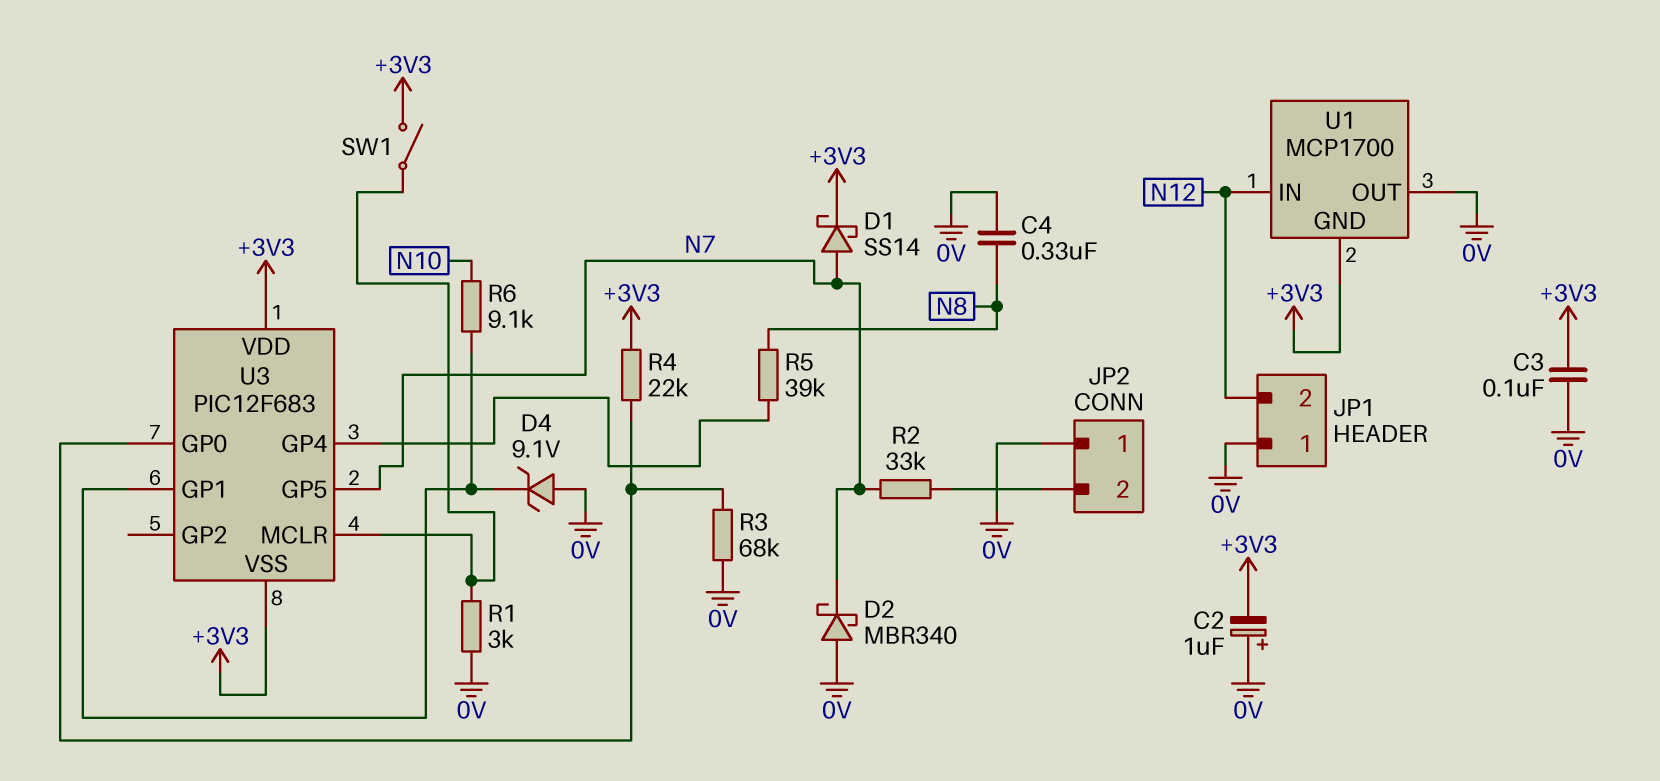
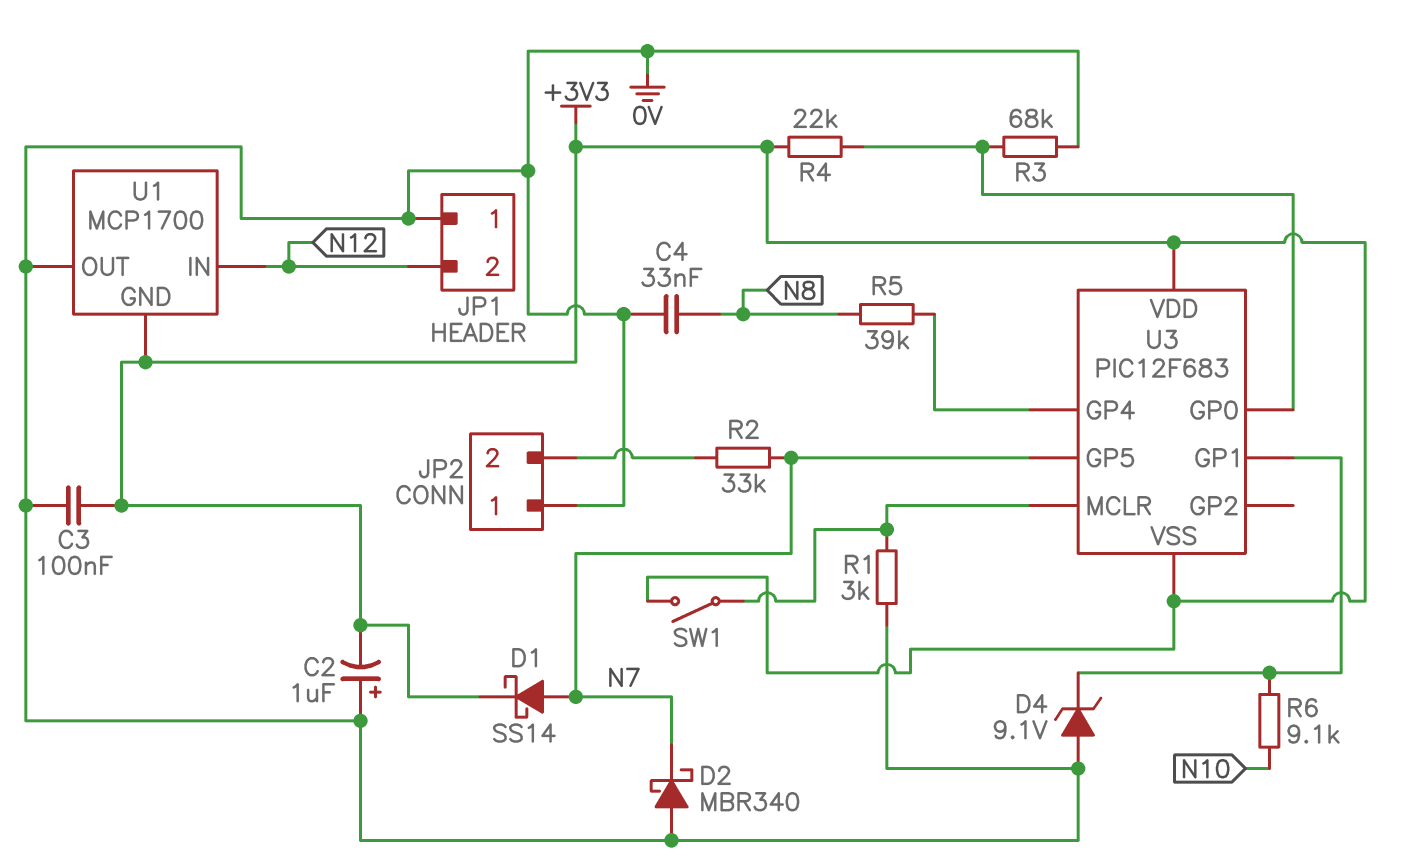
C4: 330nF (0V, N8) -> 33nF (0V, N8)

